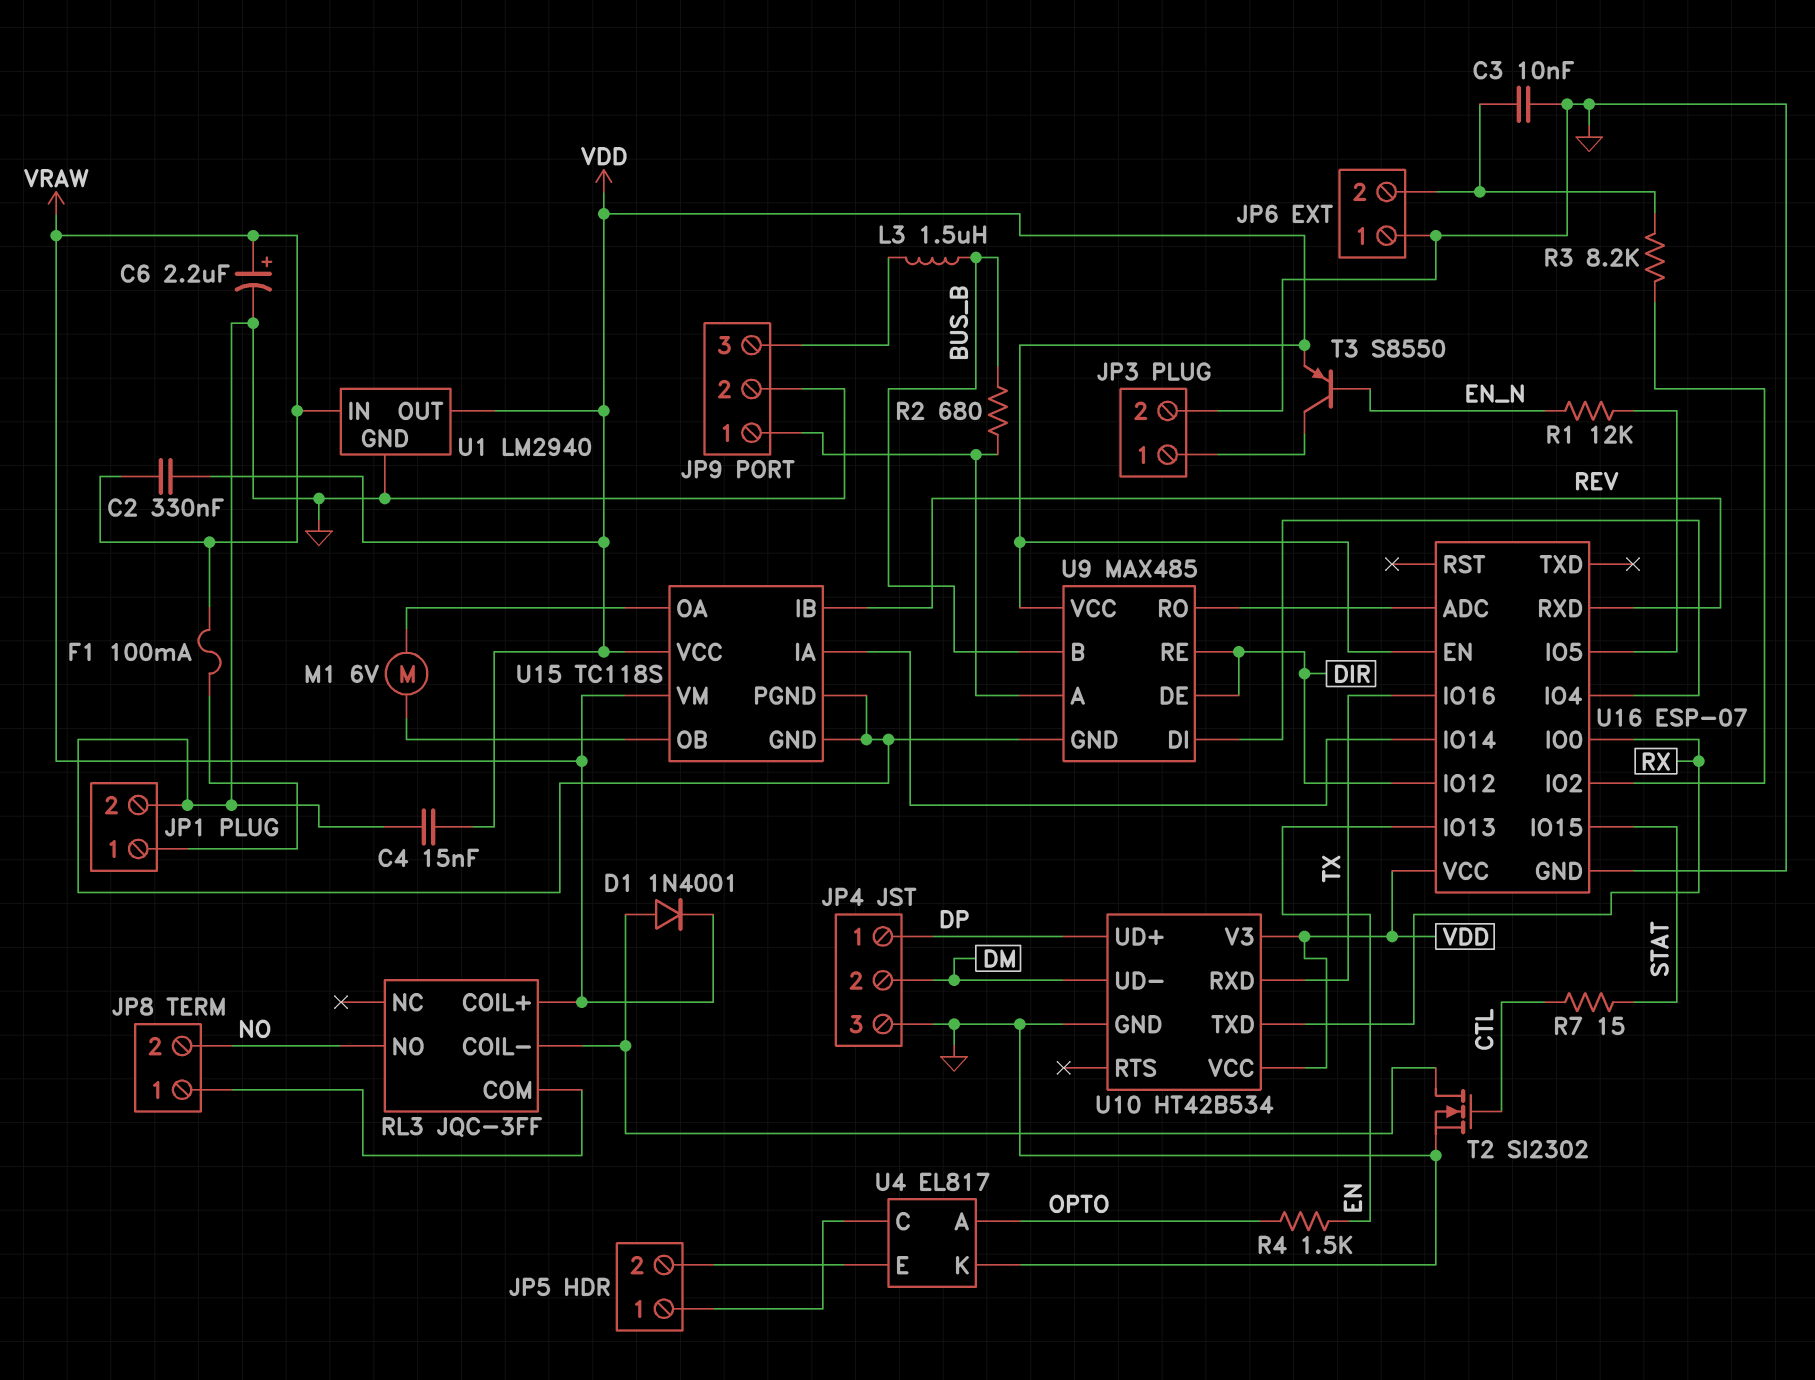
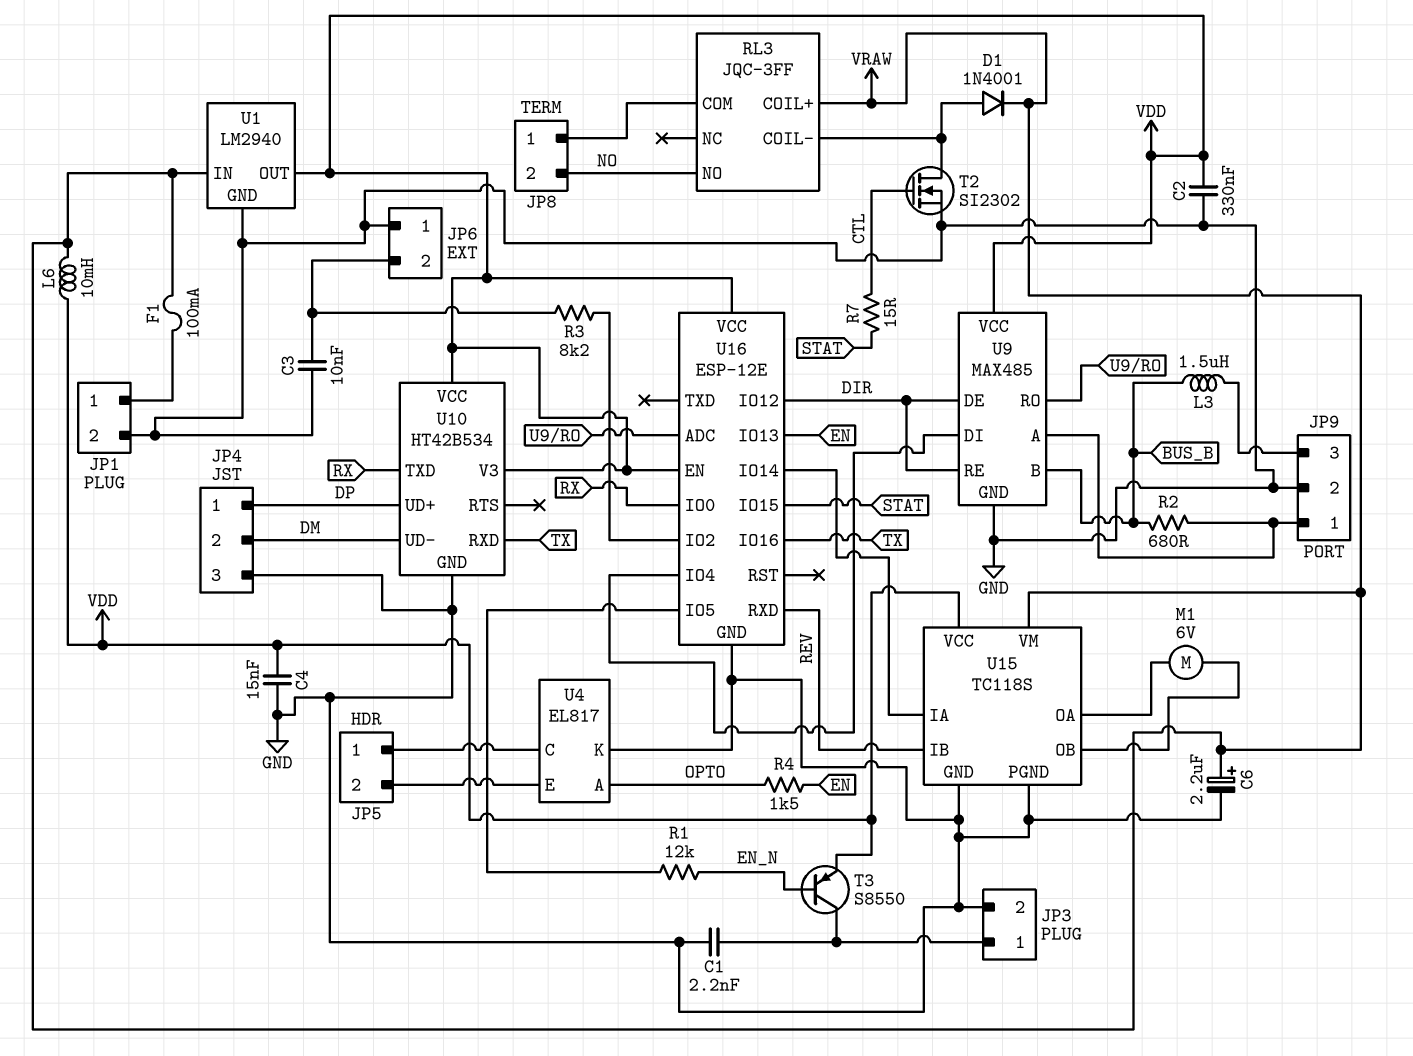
C1: none -> 2.2nF (GND, JP3/1)
C2: 330nF (VDD, VRAW) -> 330nF (GND, VDD)
L6: none -> 10mH (VDD, VRAW)
U16: ESP-07 -> ESP-12E

